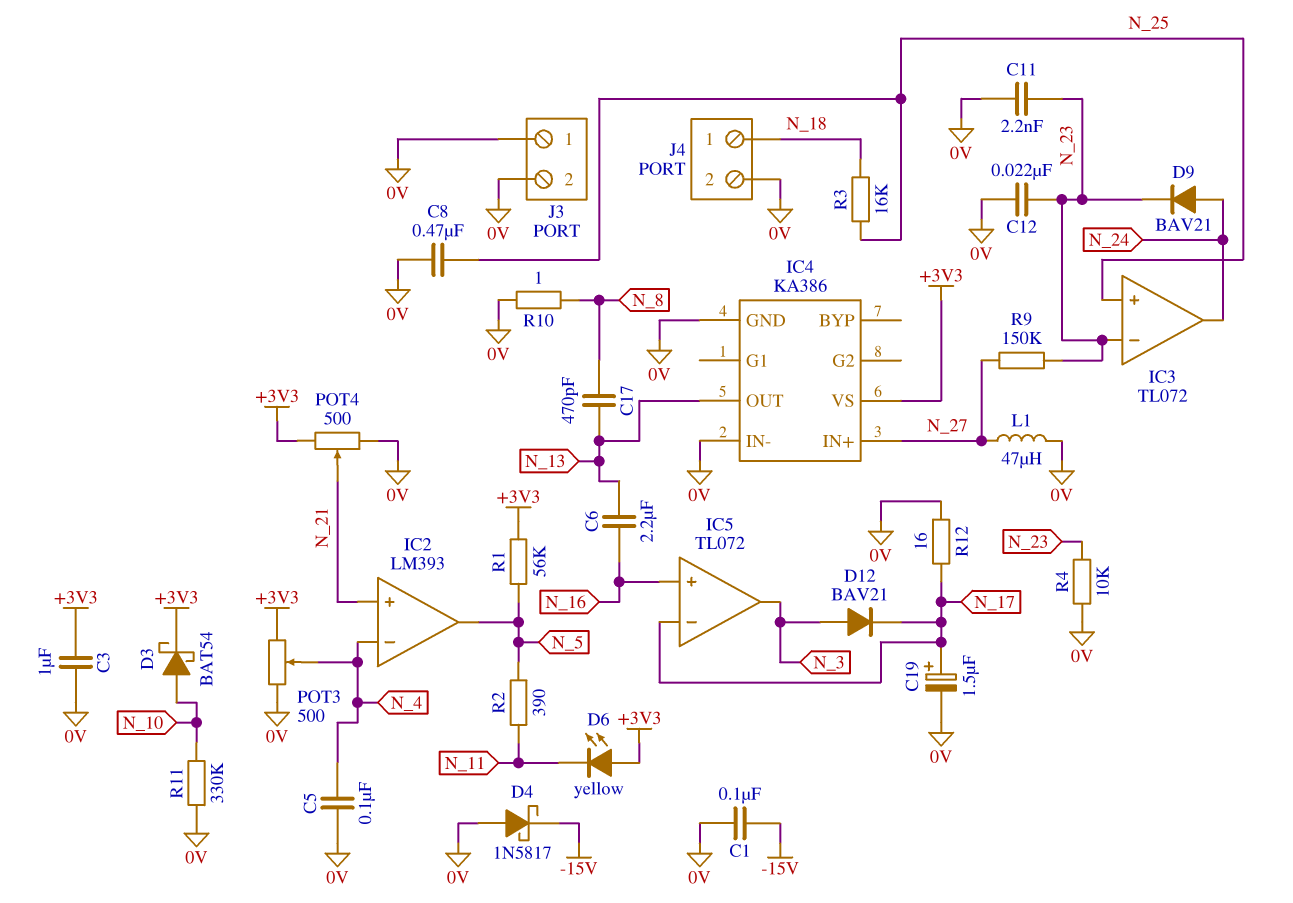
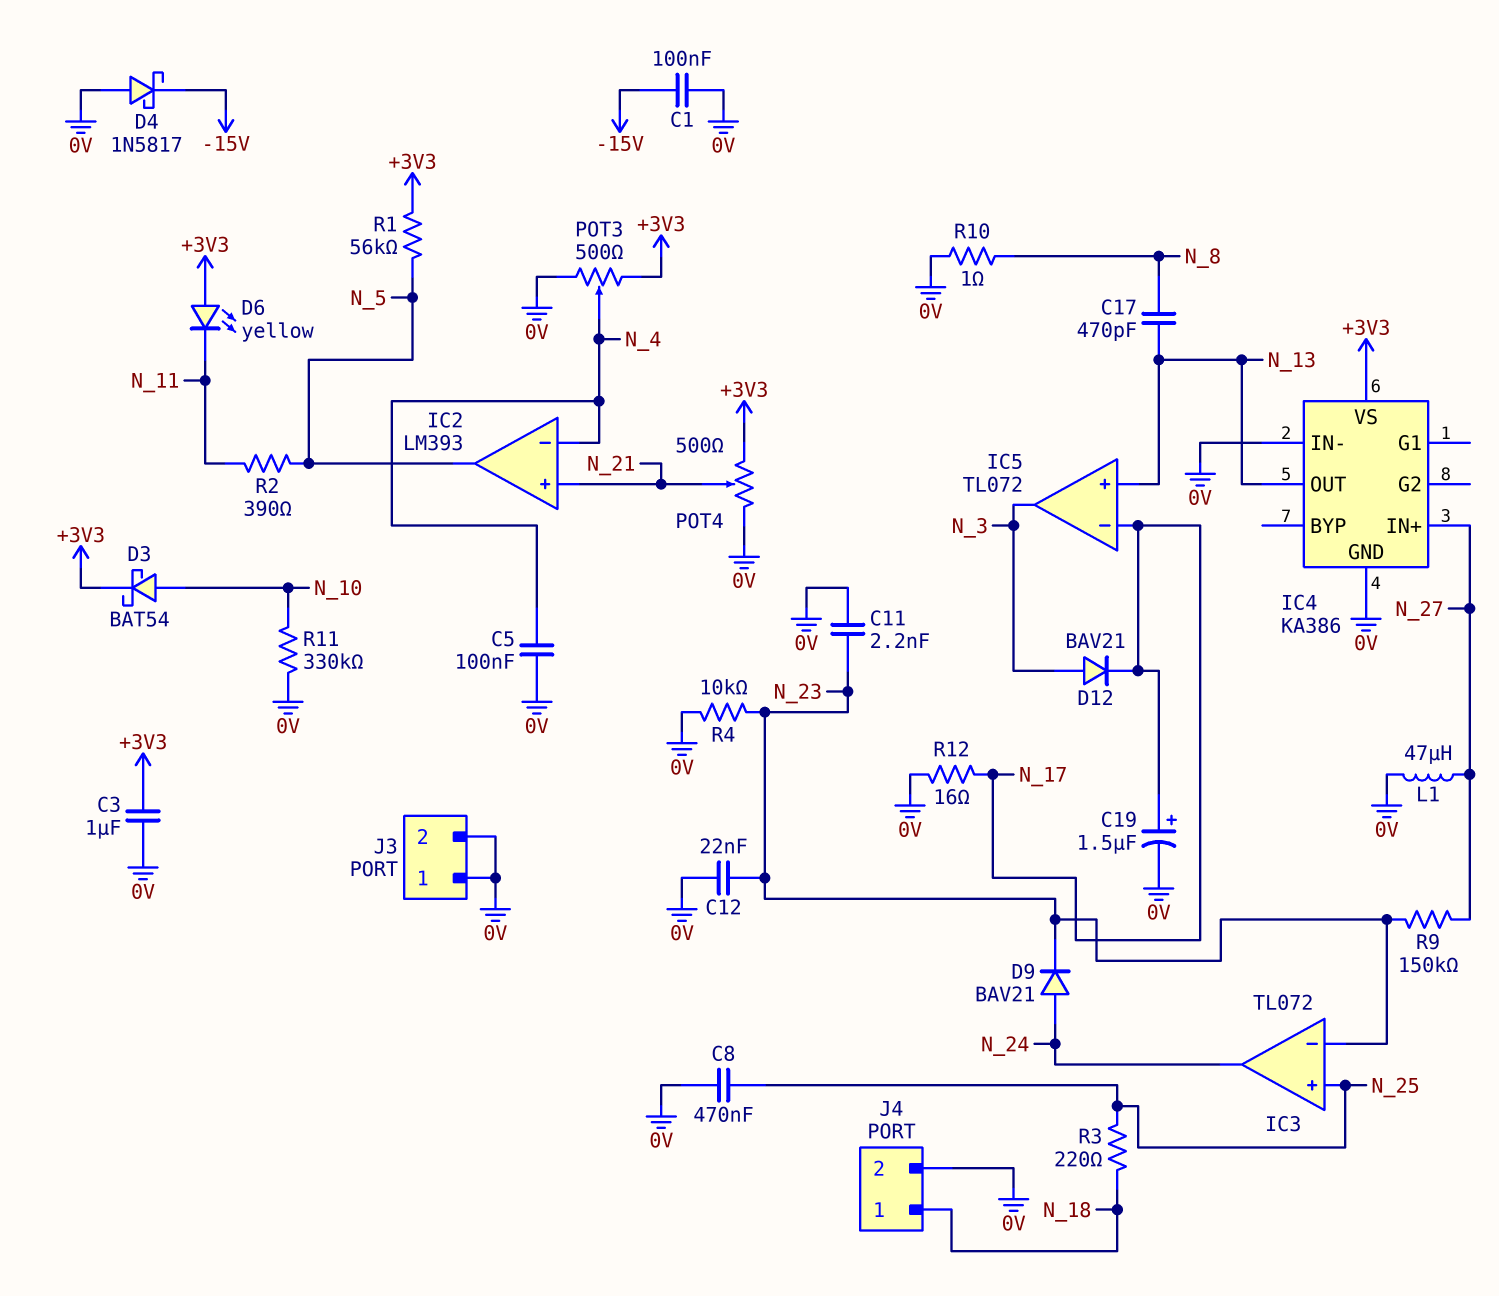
C6: 2.2uF (N_13, N_16) -> none
IC5 pin in+: N_16 -> N_13
R3: 16k (N_18, N_25) -> 220 (N_18, N_25)

